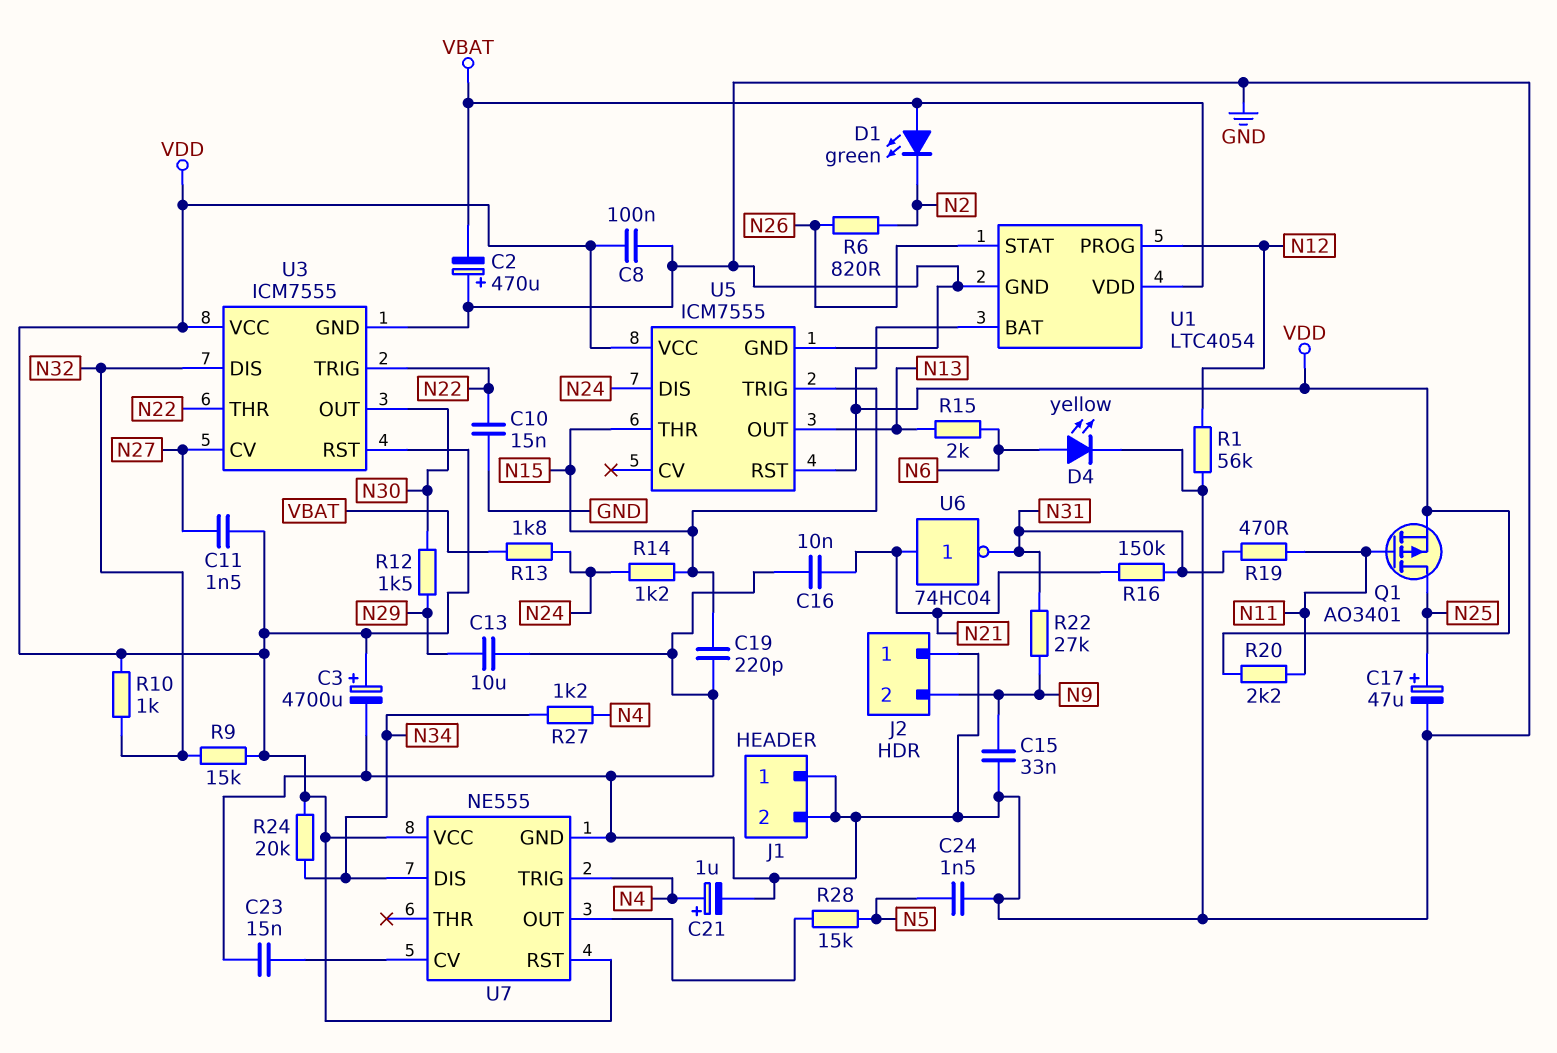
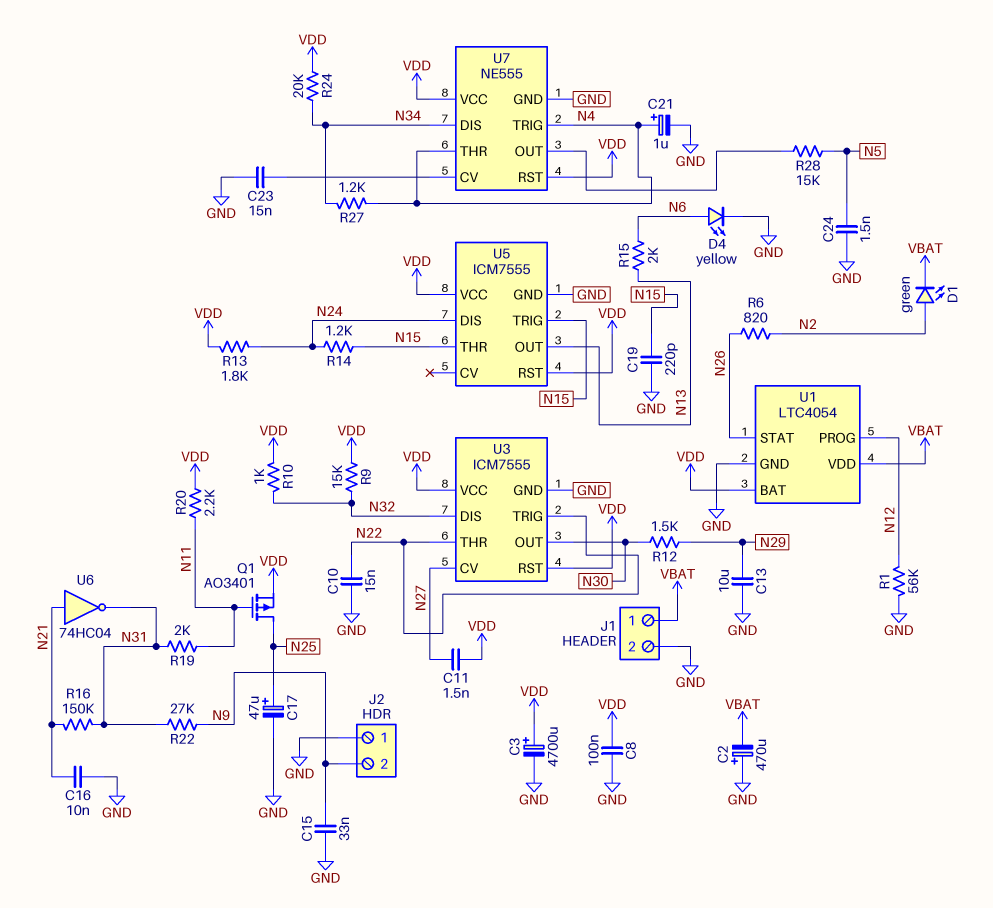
D1: LED green (A VBAT, K N2) -> LED green (A N2, K VBAT)
J1 pin 1: GND -> VBAT
R13: 1.8k (N24, VBAT) -> 1.8k (N24, VDD)
R19: 470 (N11, N31) -> 2k (N11, N31)
U7 pin THR: none -> N4

